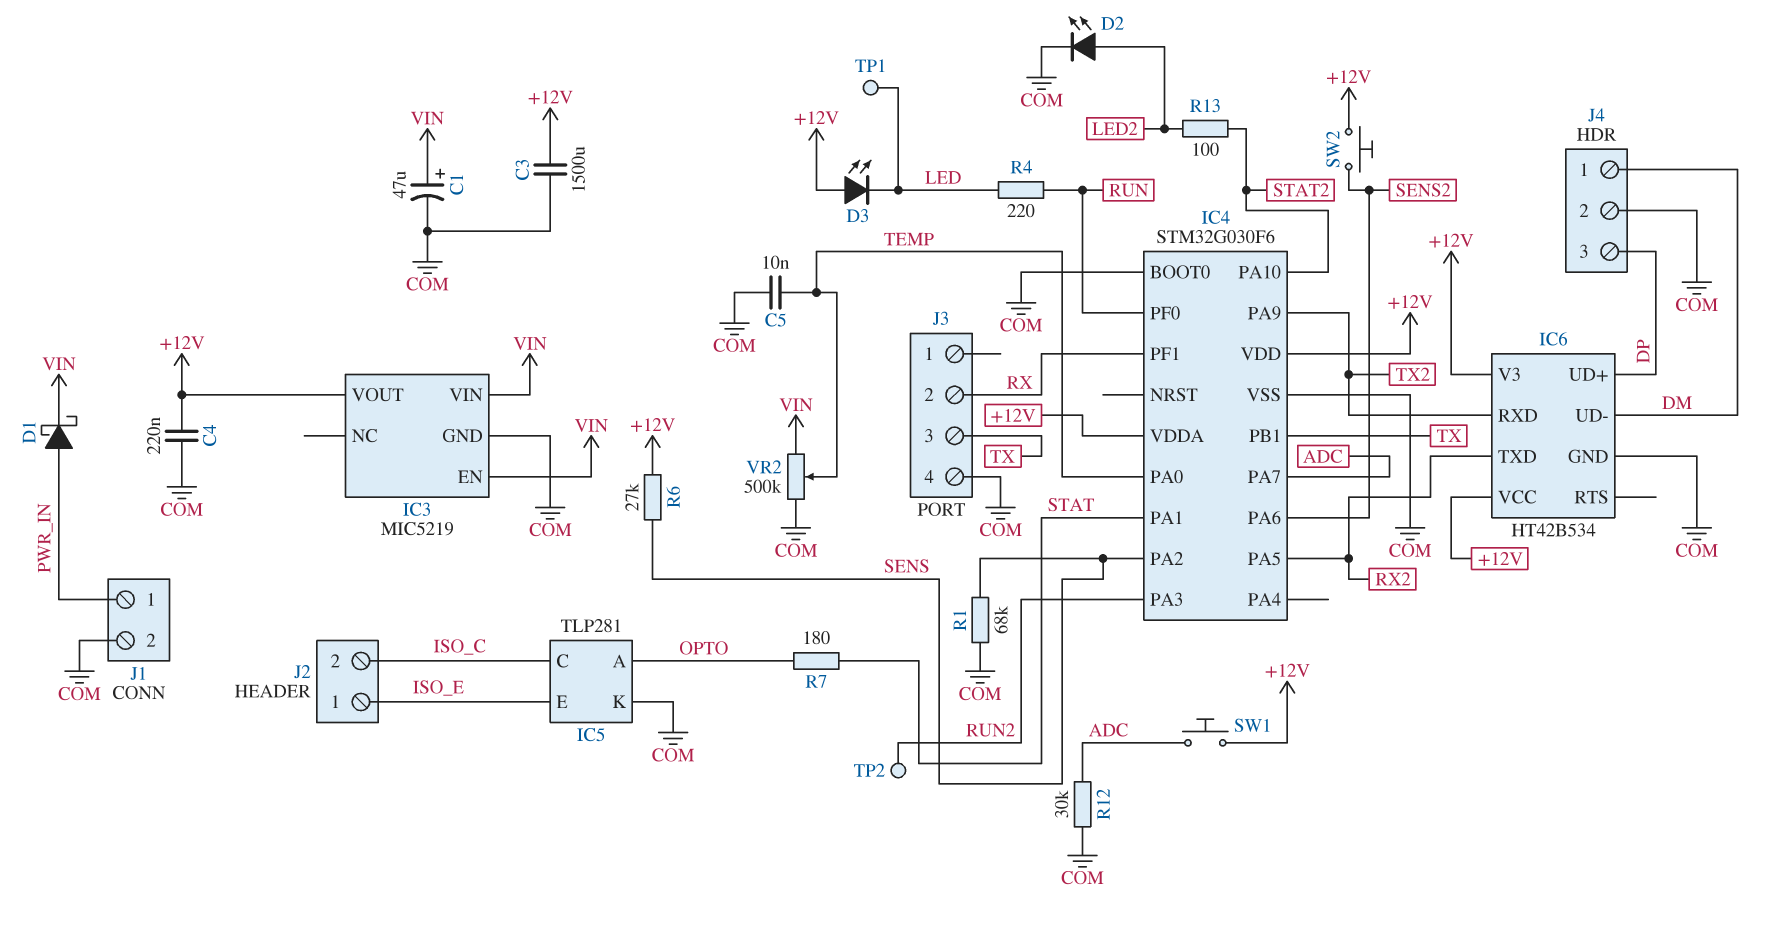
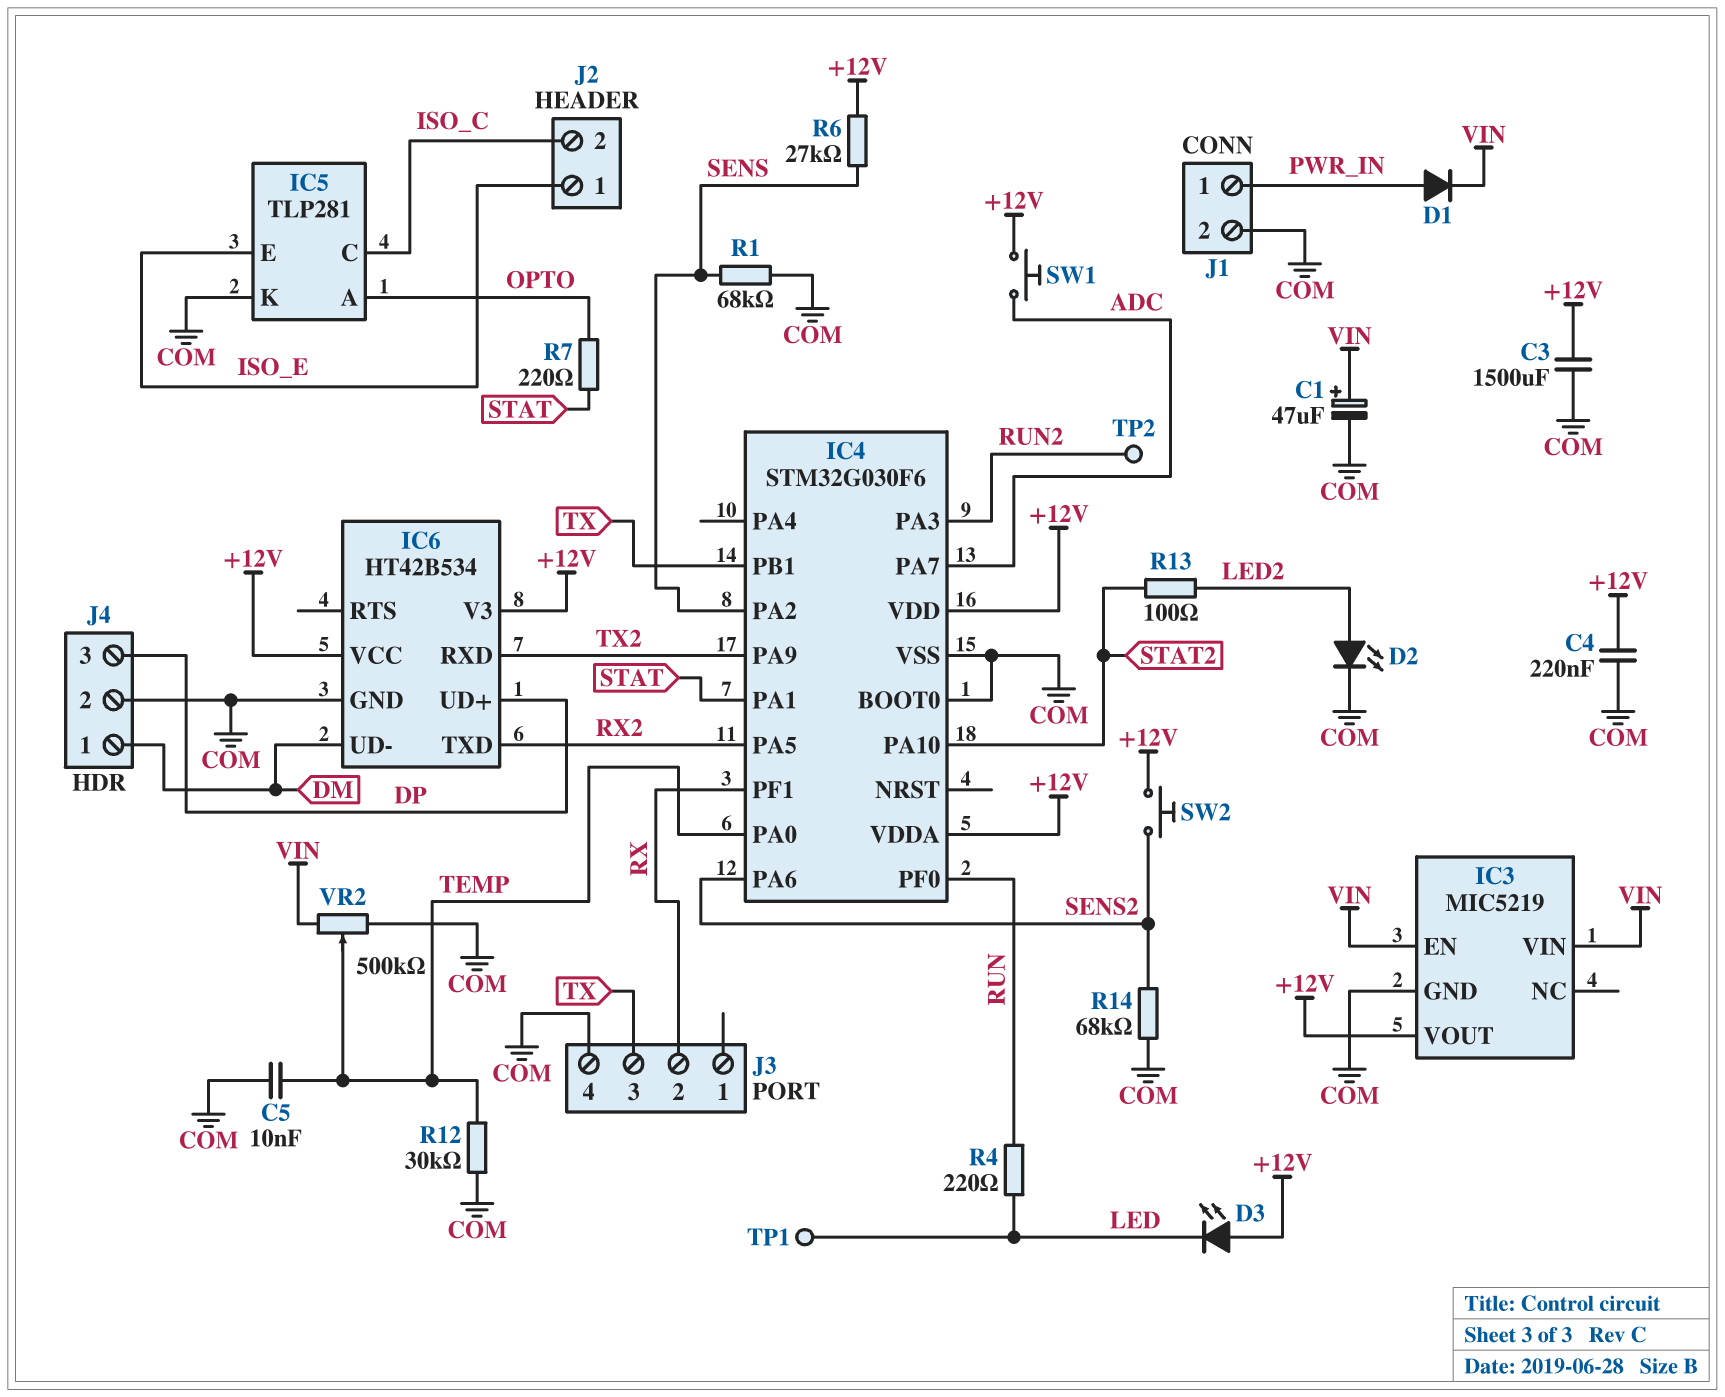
D1: schottky (A PWR_IN, K VIN) -> diode (A PWR_IN, K VIN)
R7: 180 (OPTO, STAT) -> 220 (OPTO, STAT)
R12: 30k (ADC, COM) -> 30k (COM, TEMP)
R14: none -> 68k (COM, SENS2)

